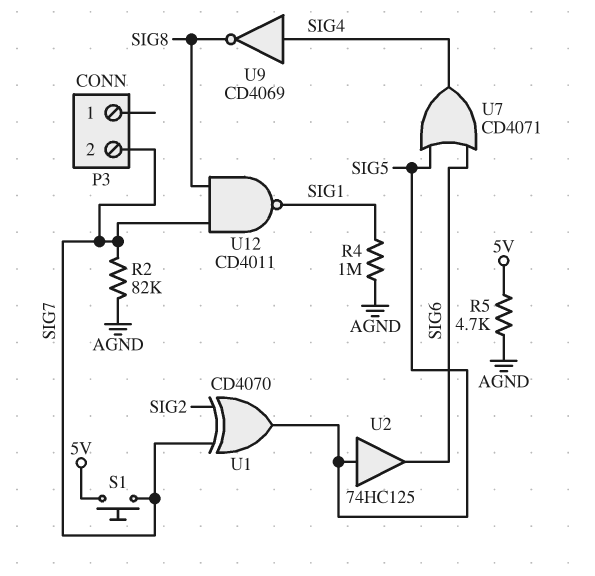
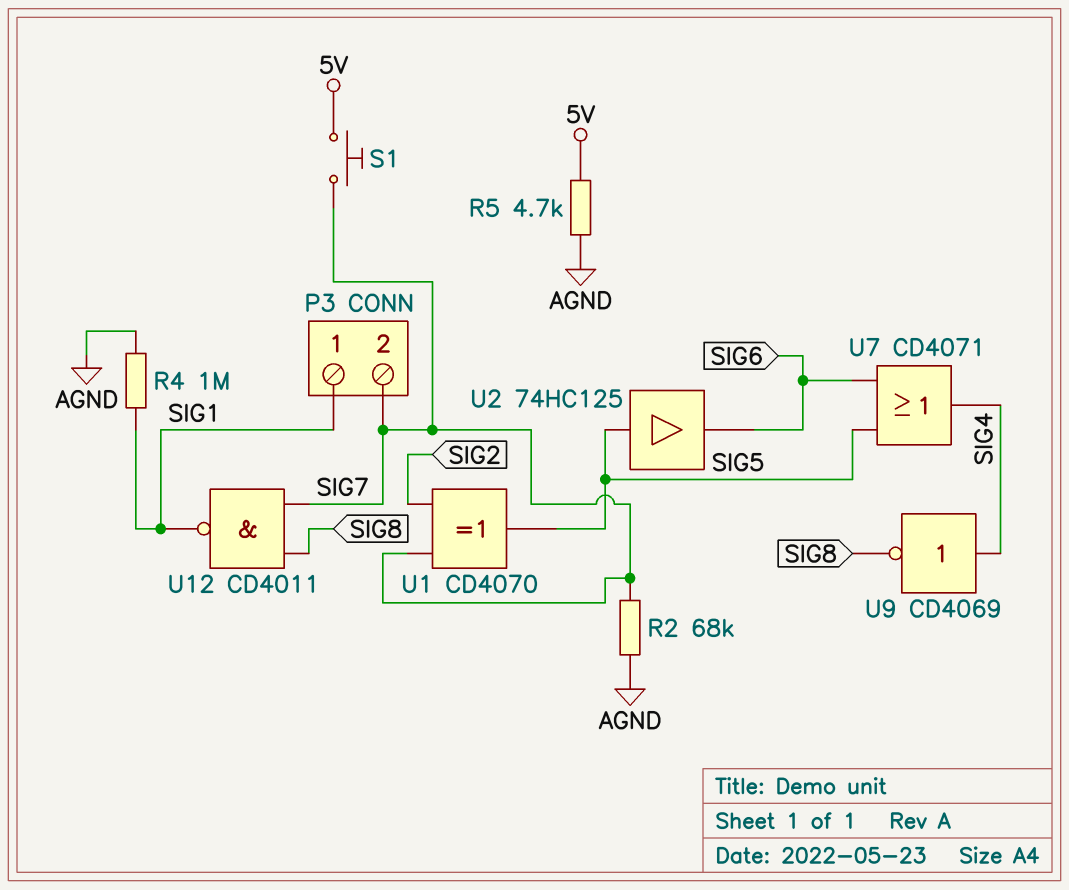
P3 pin 1: none -> SIG1
R2: 82k (AGND, SIG7) -> 68k (AGND, SIG7)

